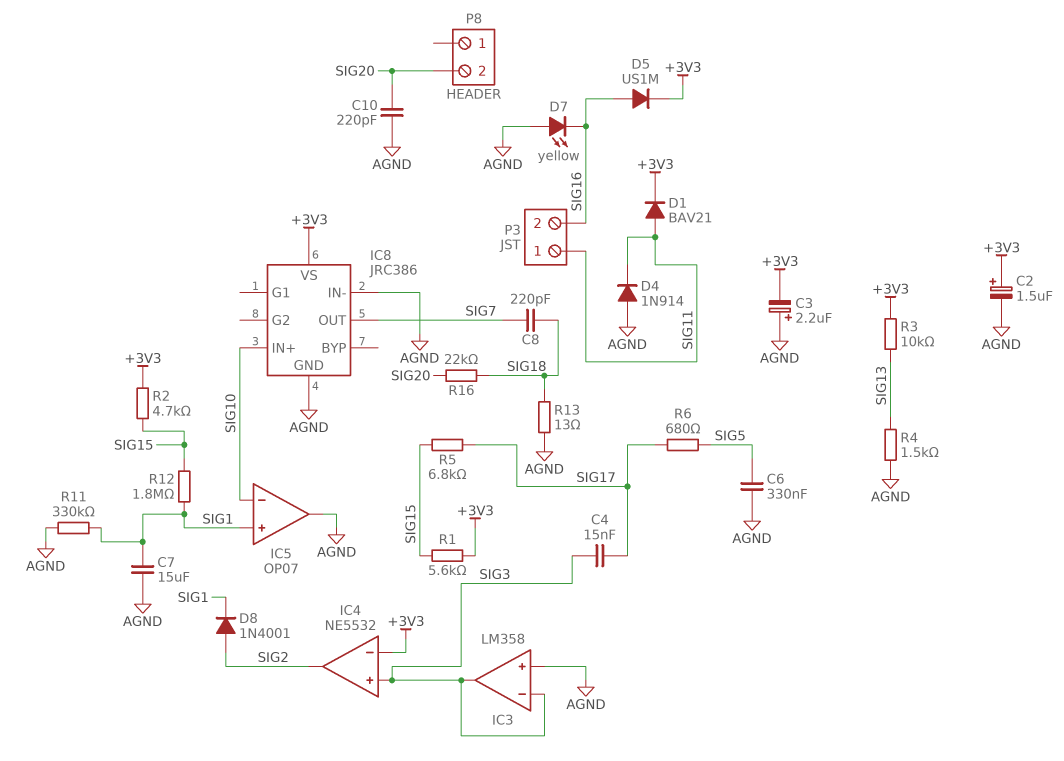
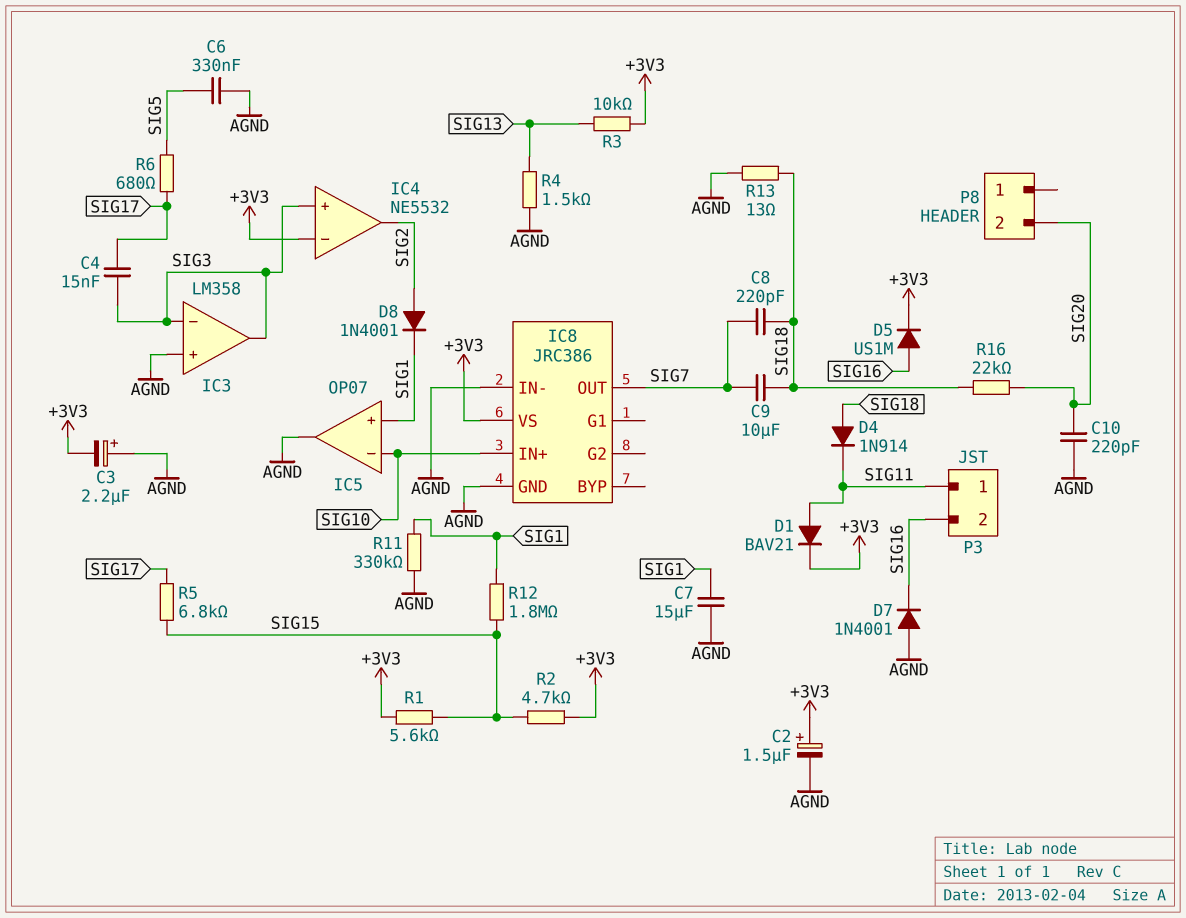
C9: none -> 10uF (SIG7, SIG18)
D4: diode 1N914 (A AGND, K SIG11) -> diode 1N914 (A SIG18, K SIG11)
D7: LED yellow (A AGND, K SIG16) -> diode 1N4001 (A AGND, K SIG16)

